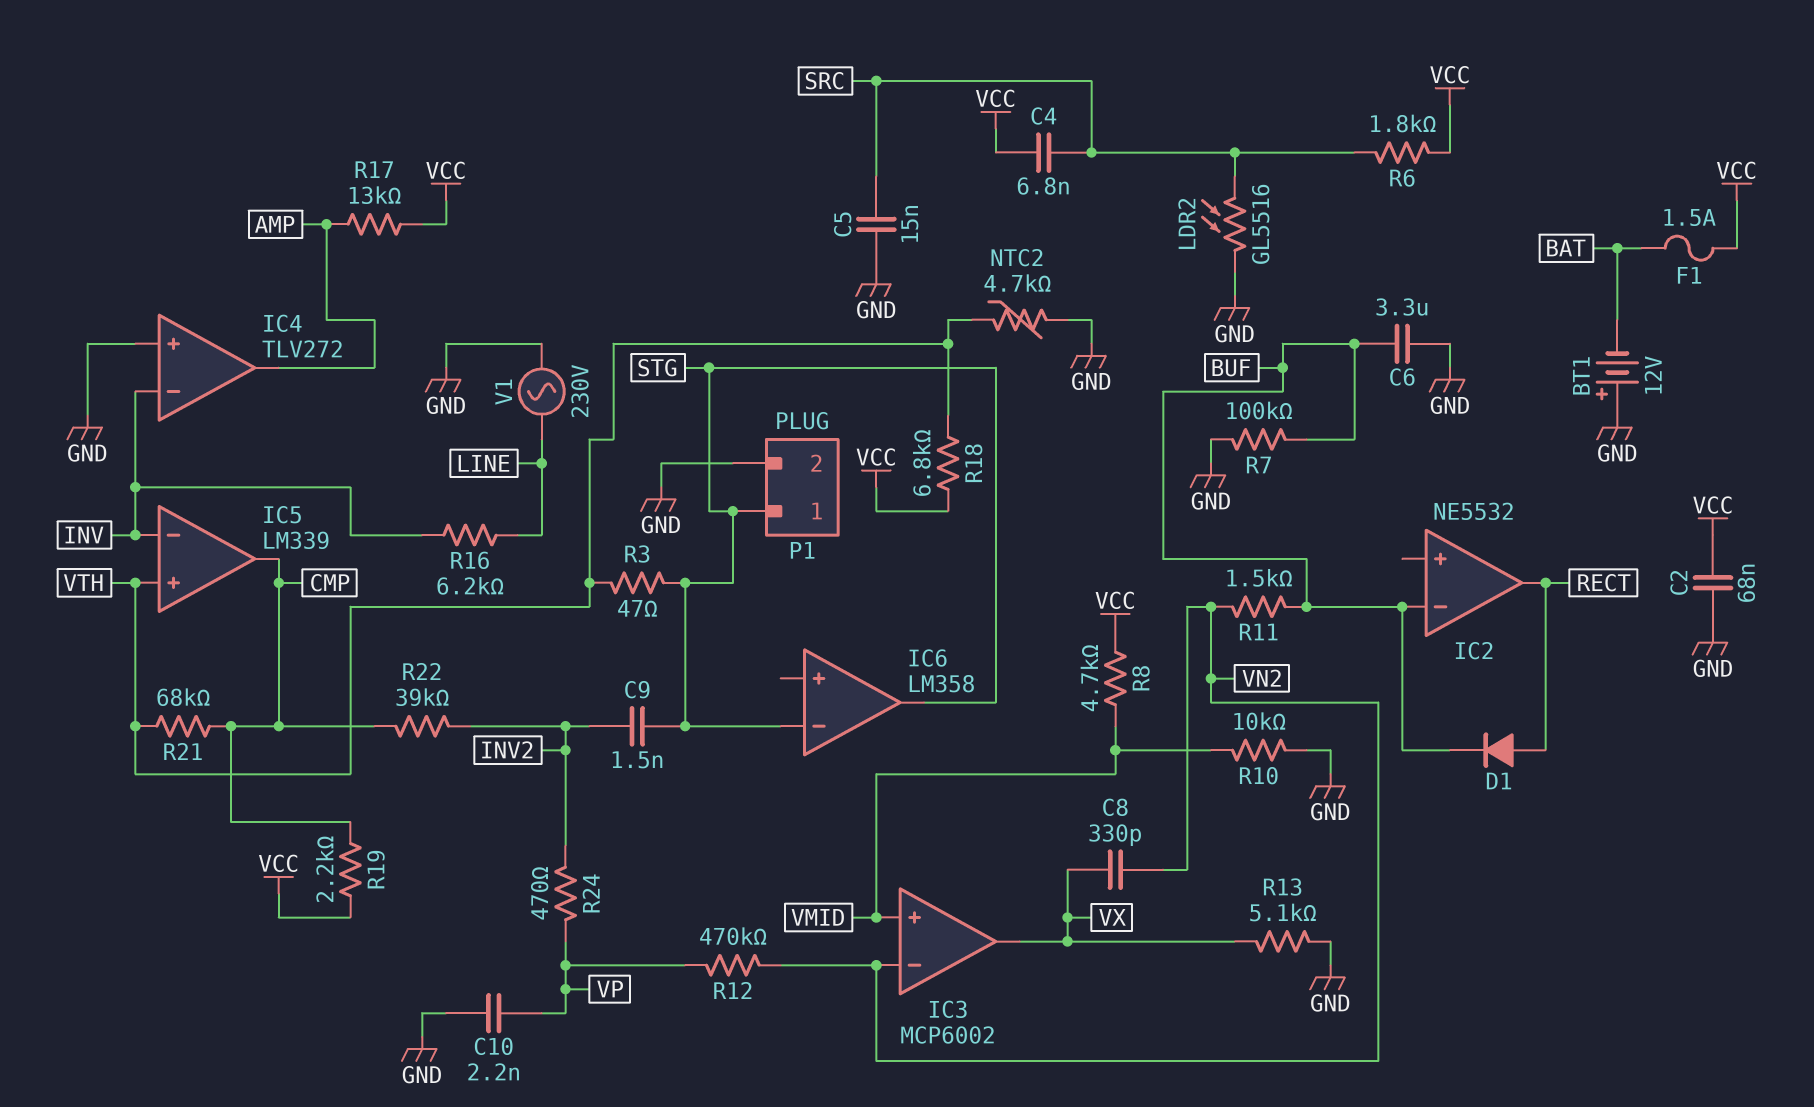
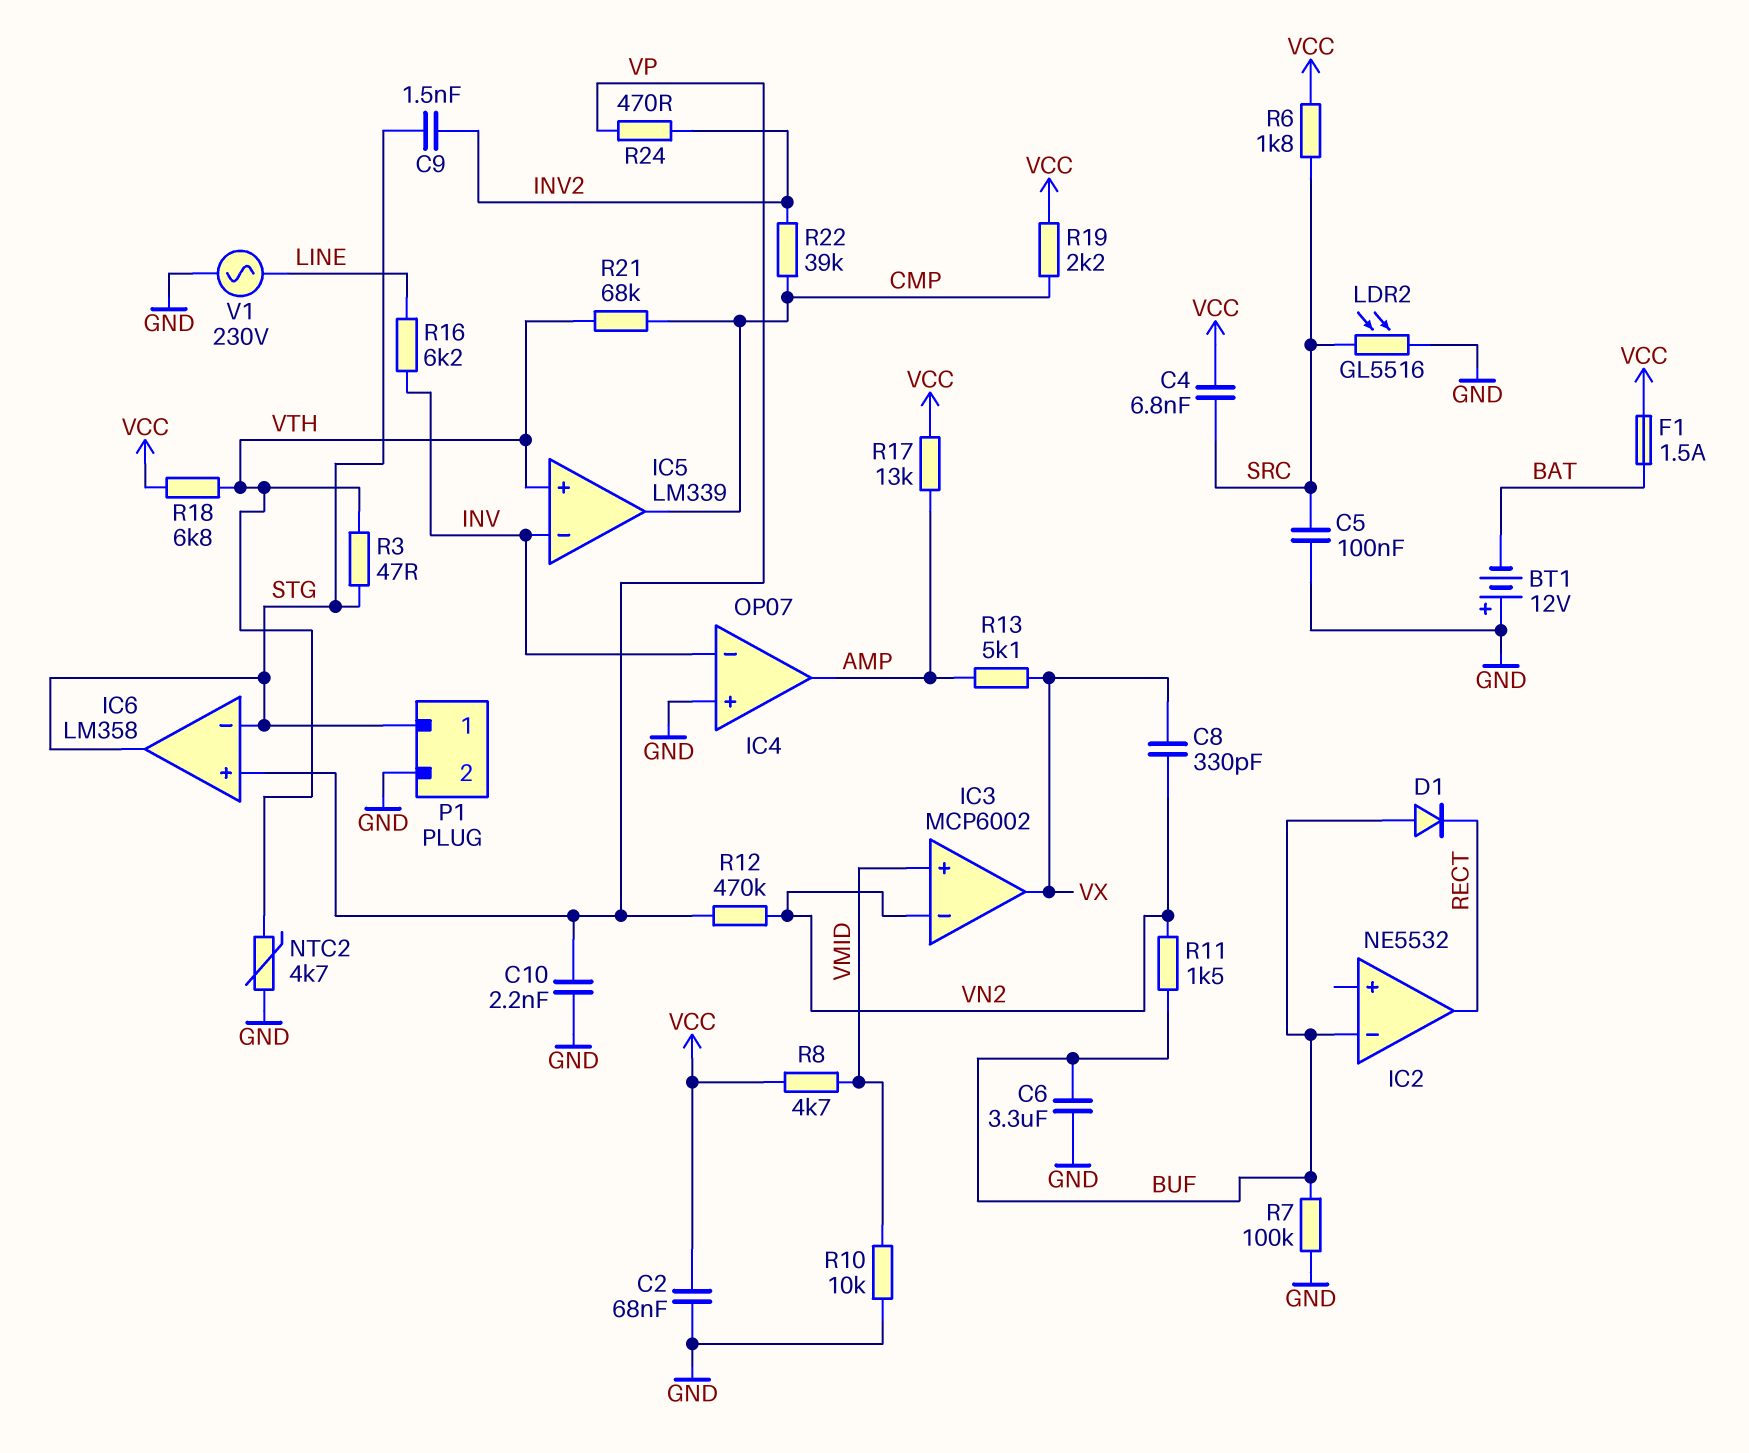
C5: 15nF (GND, SRC) -> 100nF (GND, SRC)
D1: diode (A RECT, K BUF) -> diode (A BUF, K RECT)
IC4: TLV272 -> OP07
IC6 pin in+: none -> VP
R13: 5.1k (GND, VX) -> 5.1k (AMP, VX)

